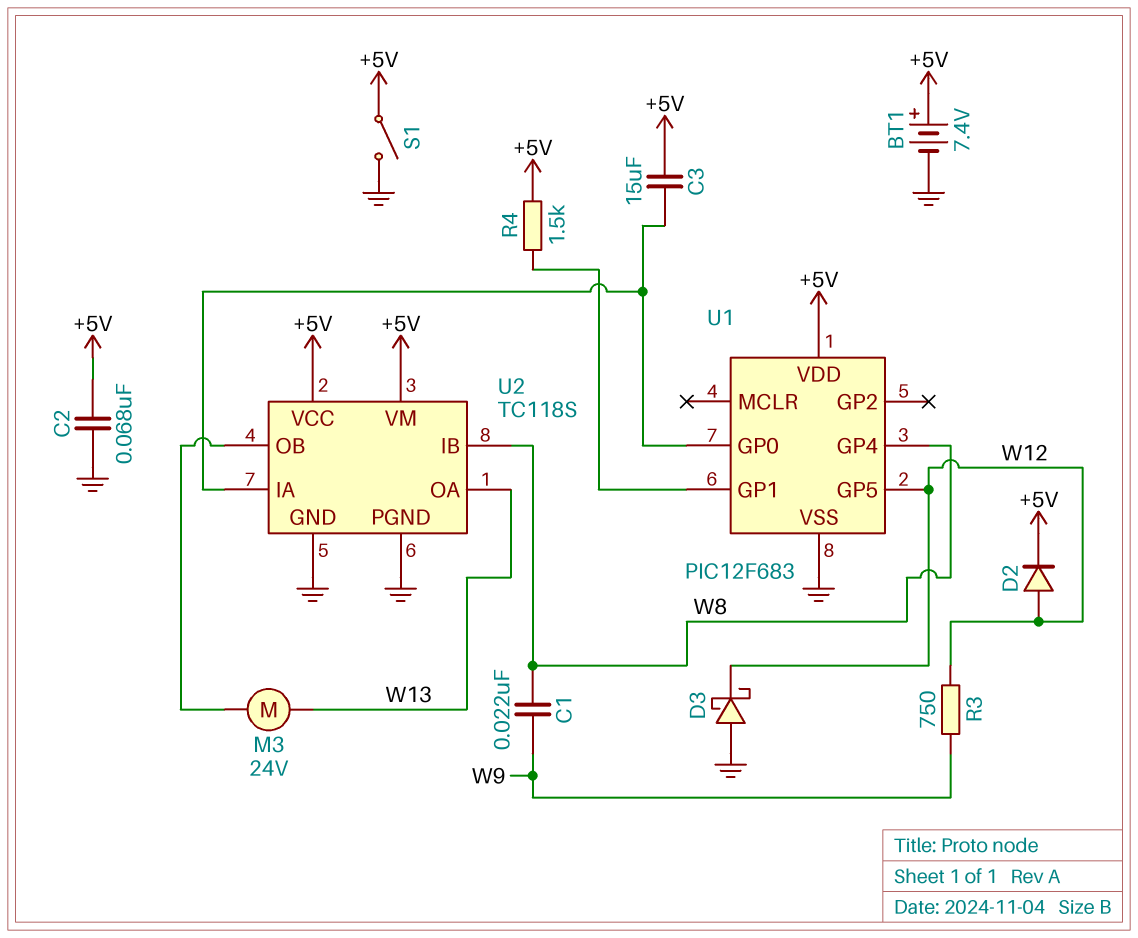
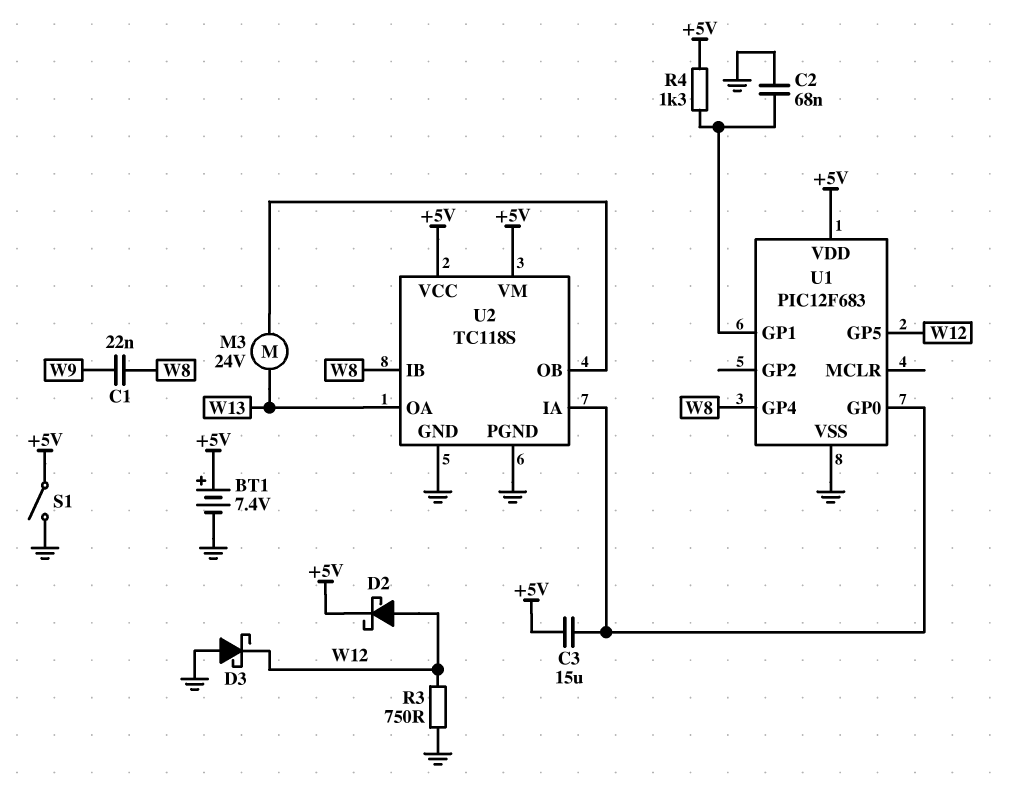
C2: 68nF (+5V, GND) -> 68nF (GND, U1/GP1)
D2: diode (A W12, K +5V) -> schottky (A W12, K +5V)
R3: 750 (W9, W12) -> 750 (GND, W12)
R4: 1.5k (+5V, U1/GP1) -> 1.3k (+5V, U1/GP1)

